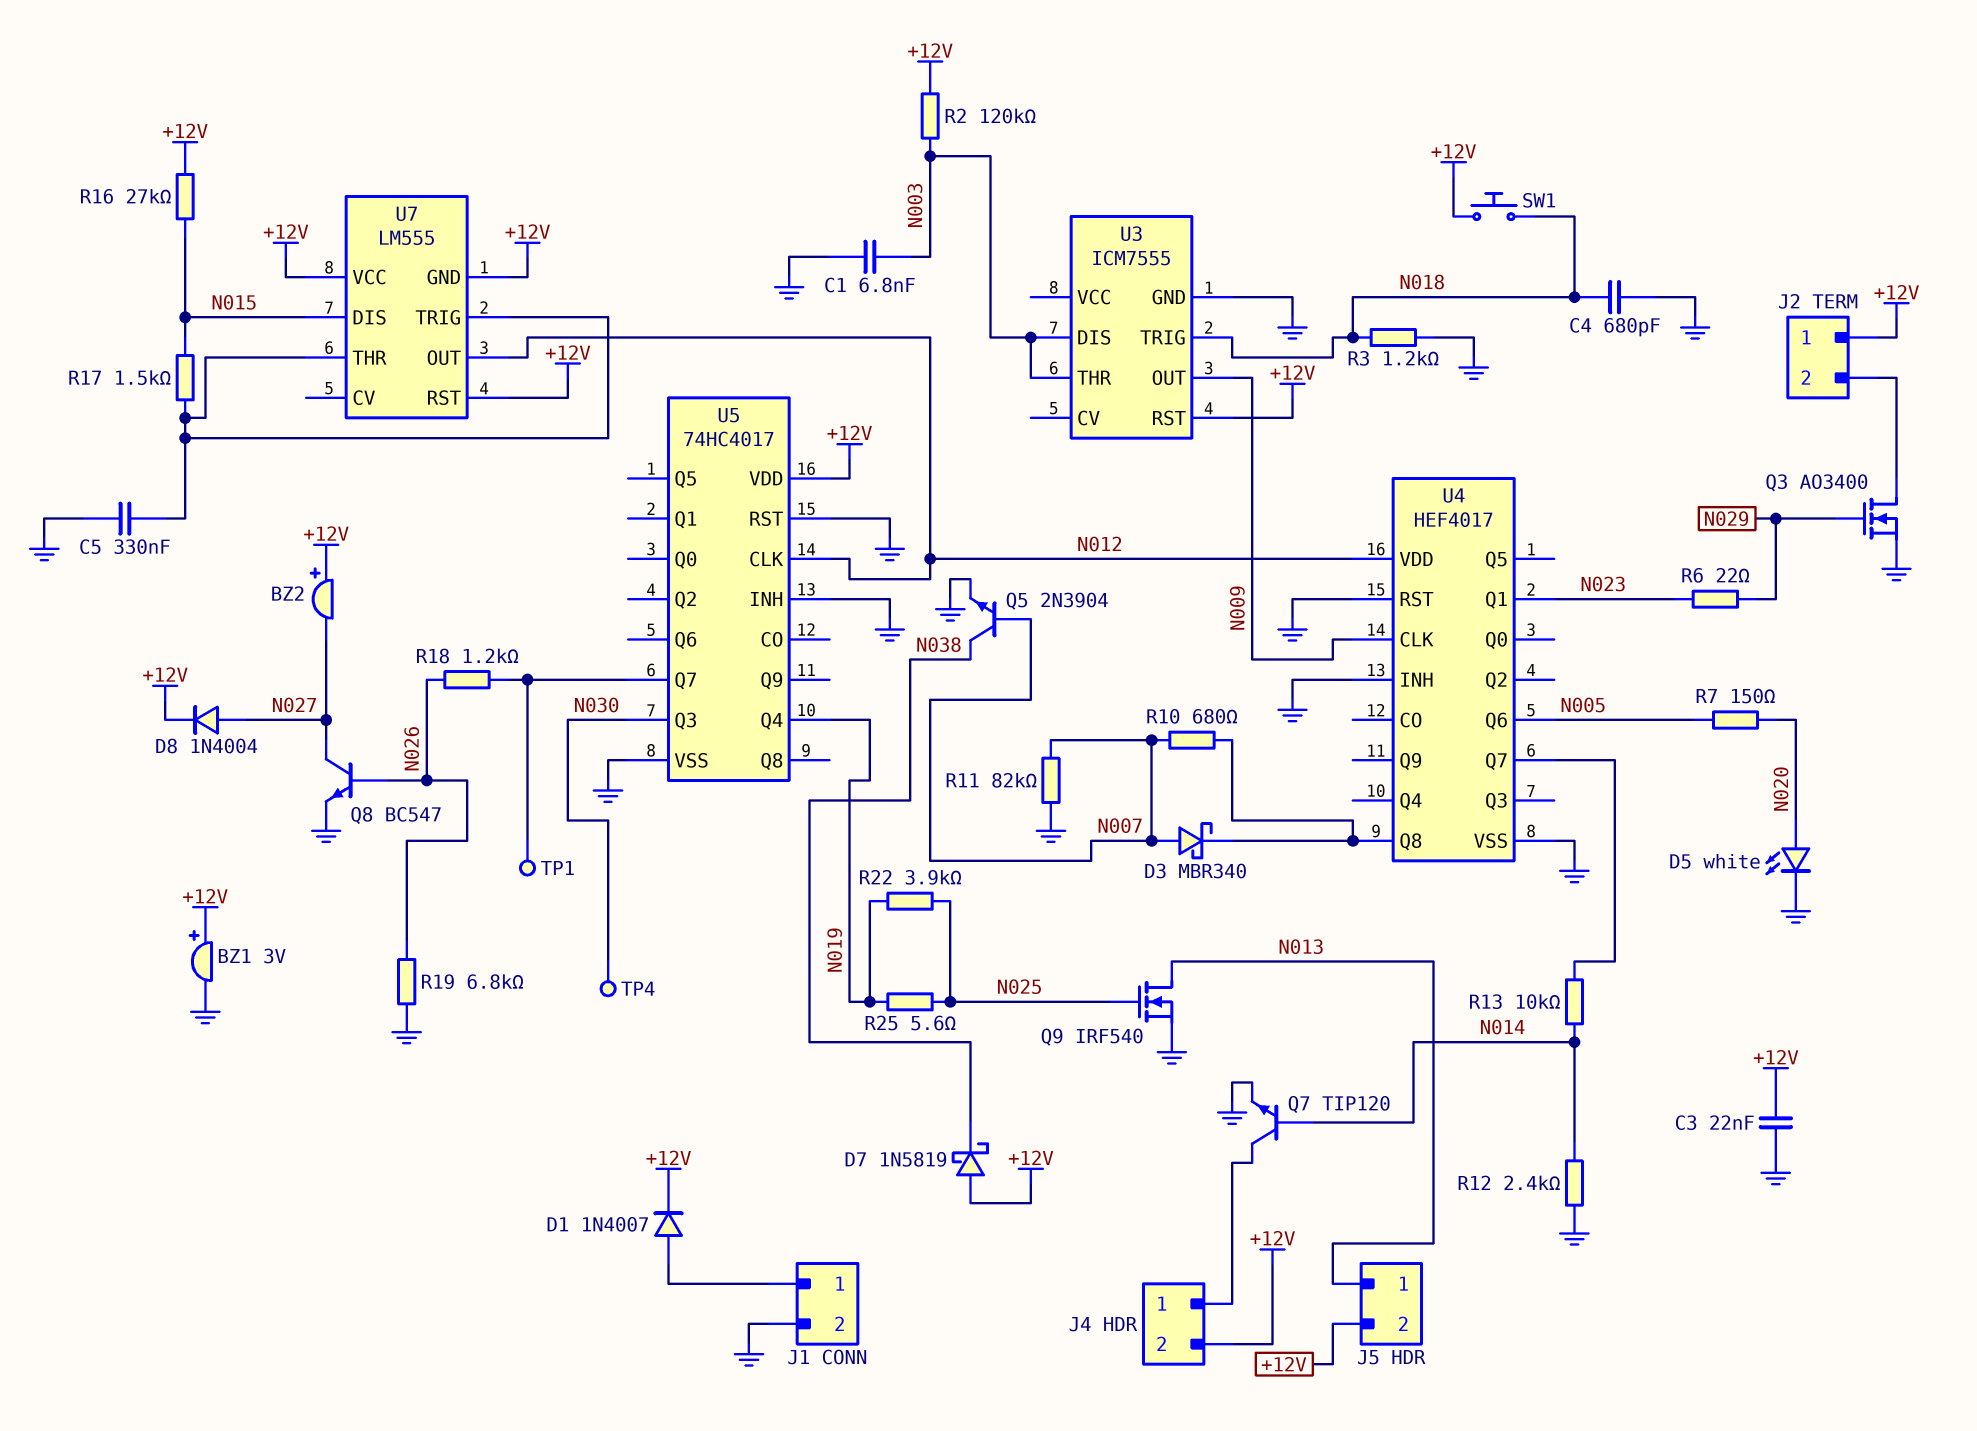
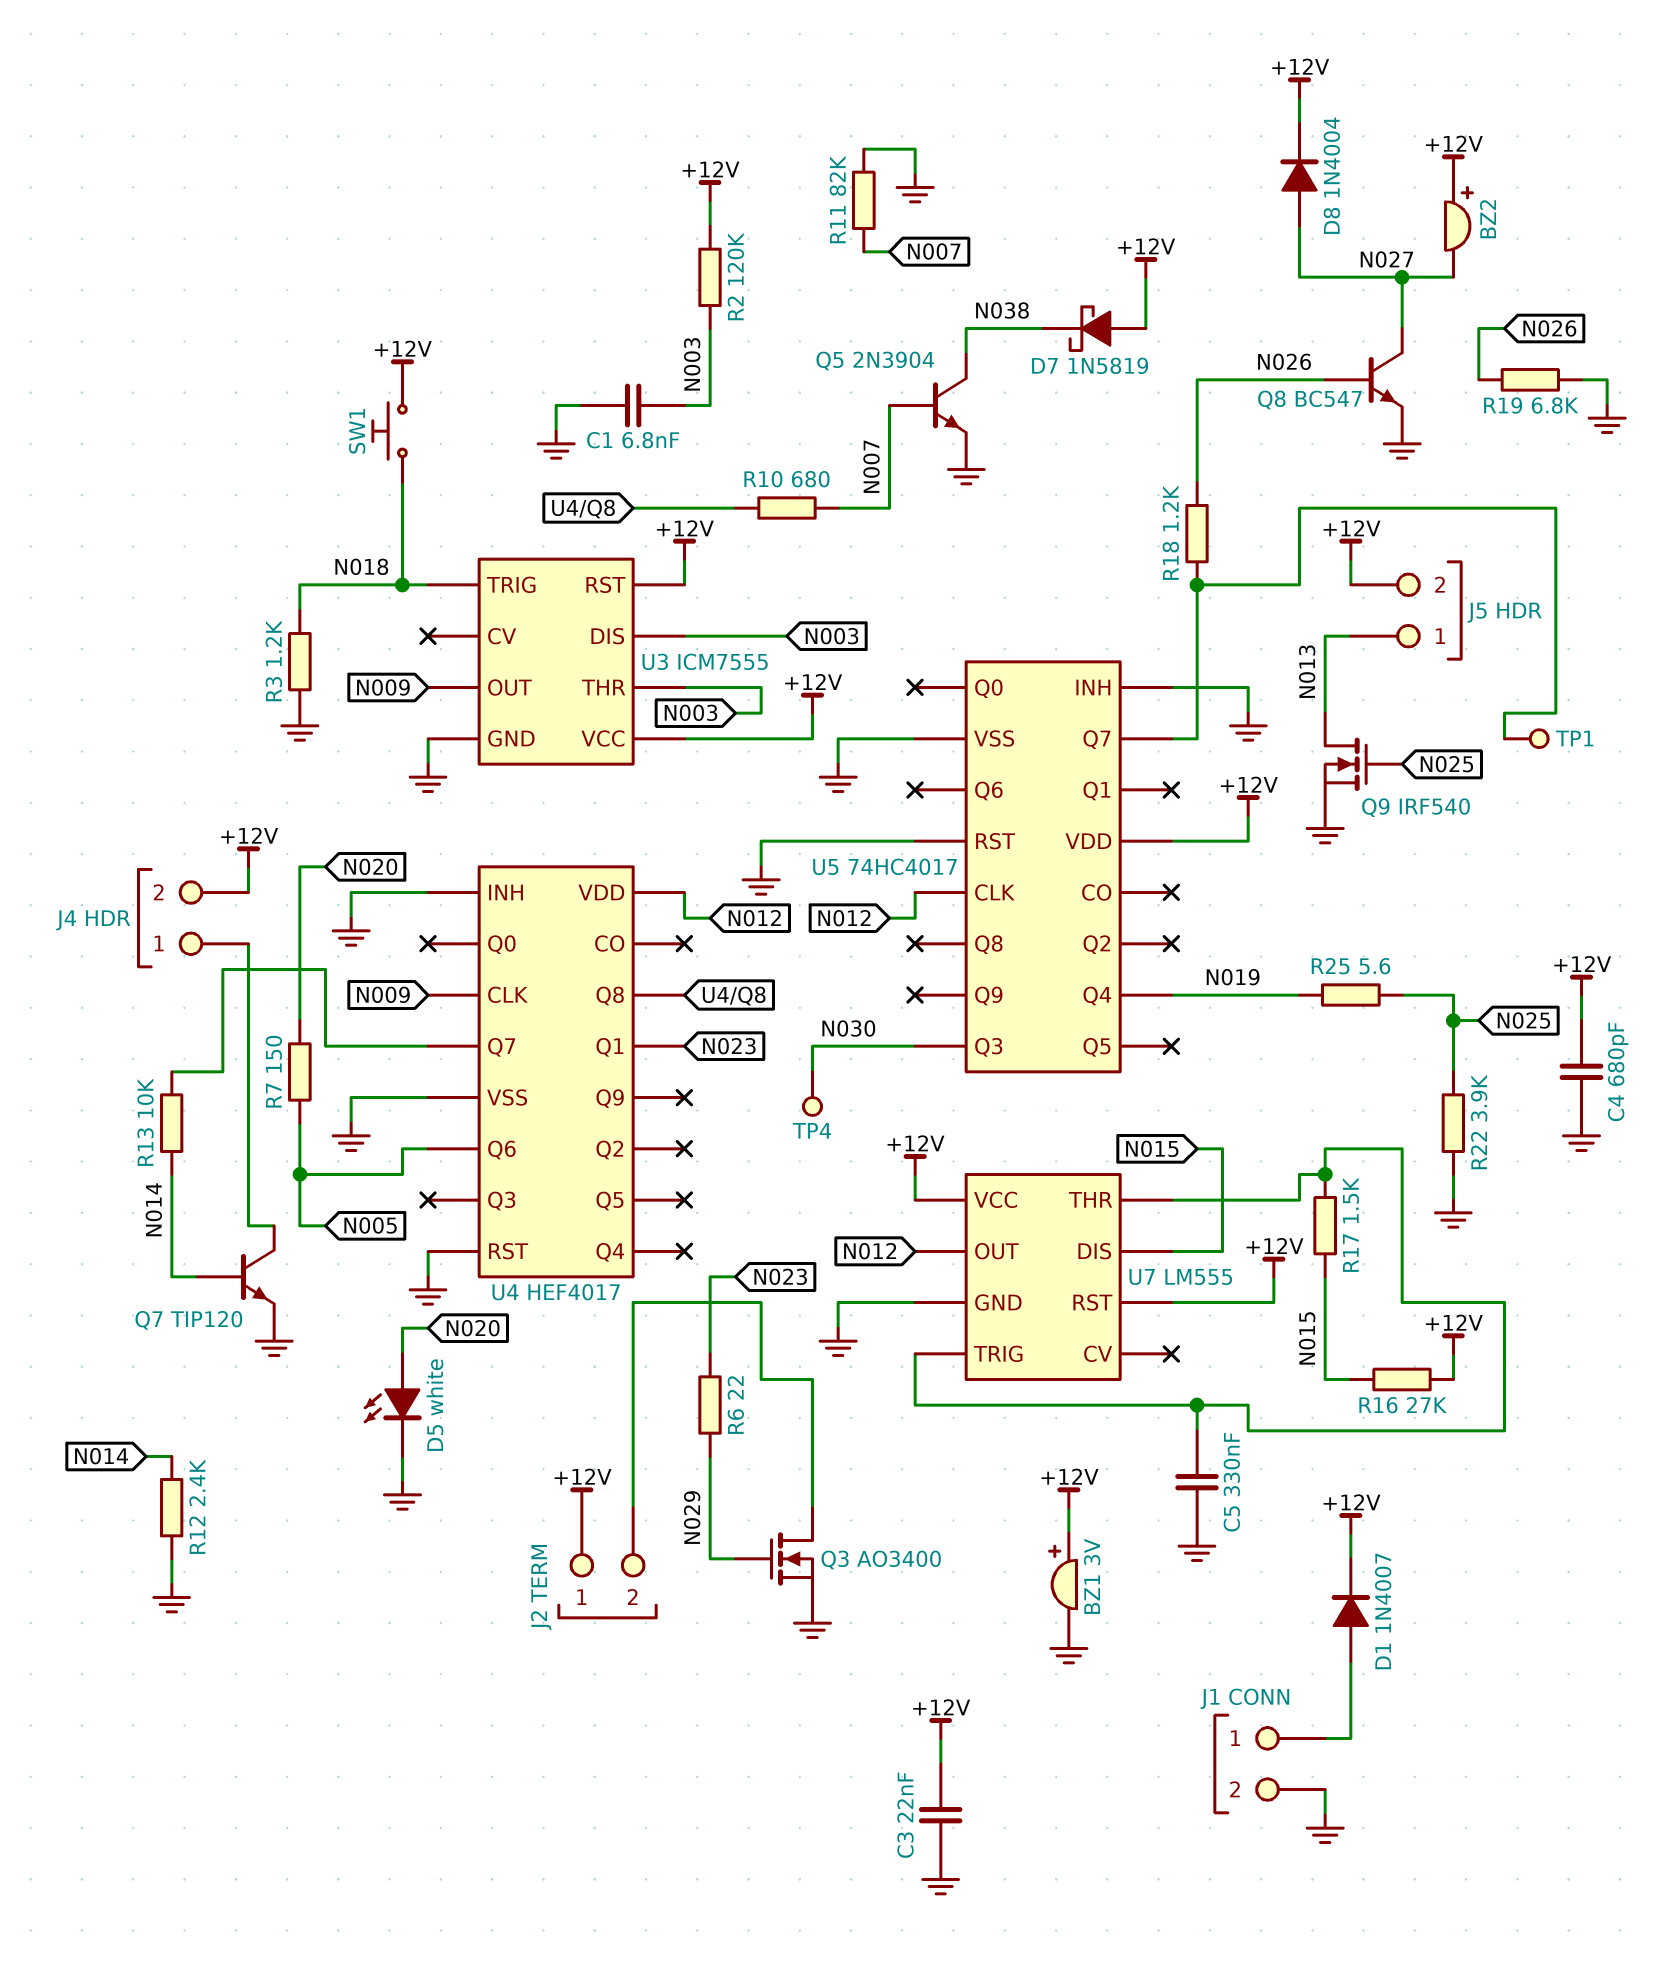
C4: 680pF (GND, N018) -> 680pF (+12V, GND)
D3: schottky MBR340 (A N007, K U4/Q8) -> none
R22: 3.9k (N019, N025) -> 3.9k (GND, N025)
U3 pin VCC: none -> +12V
U7 pin GND: +12V -> GND

